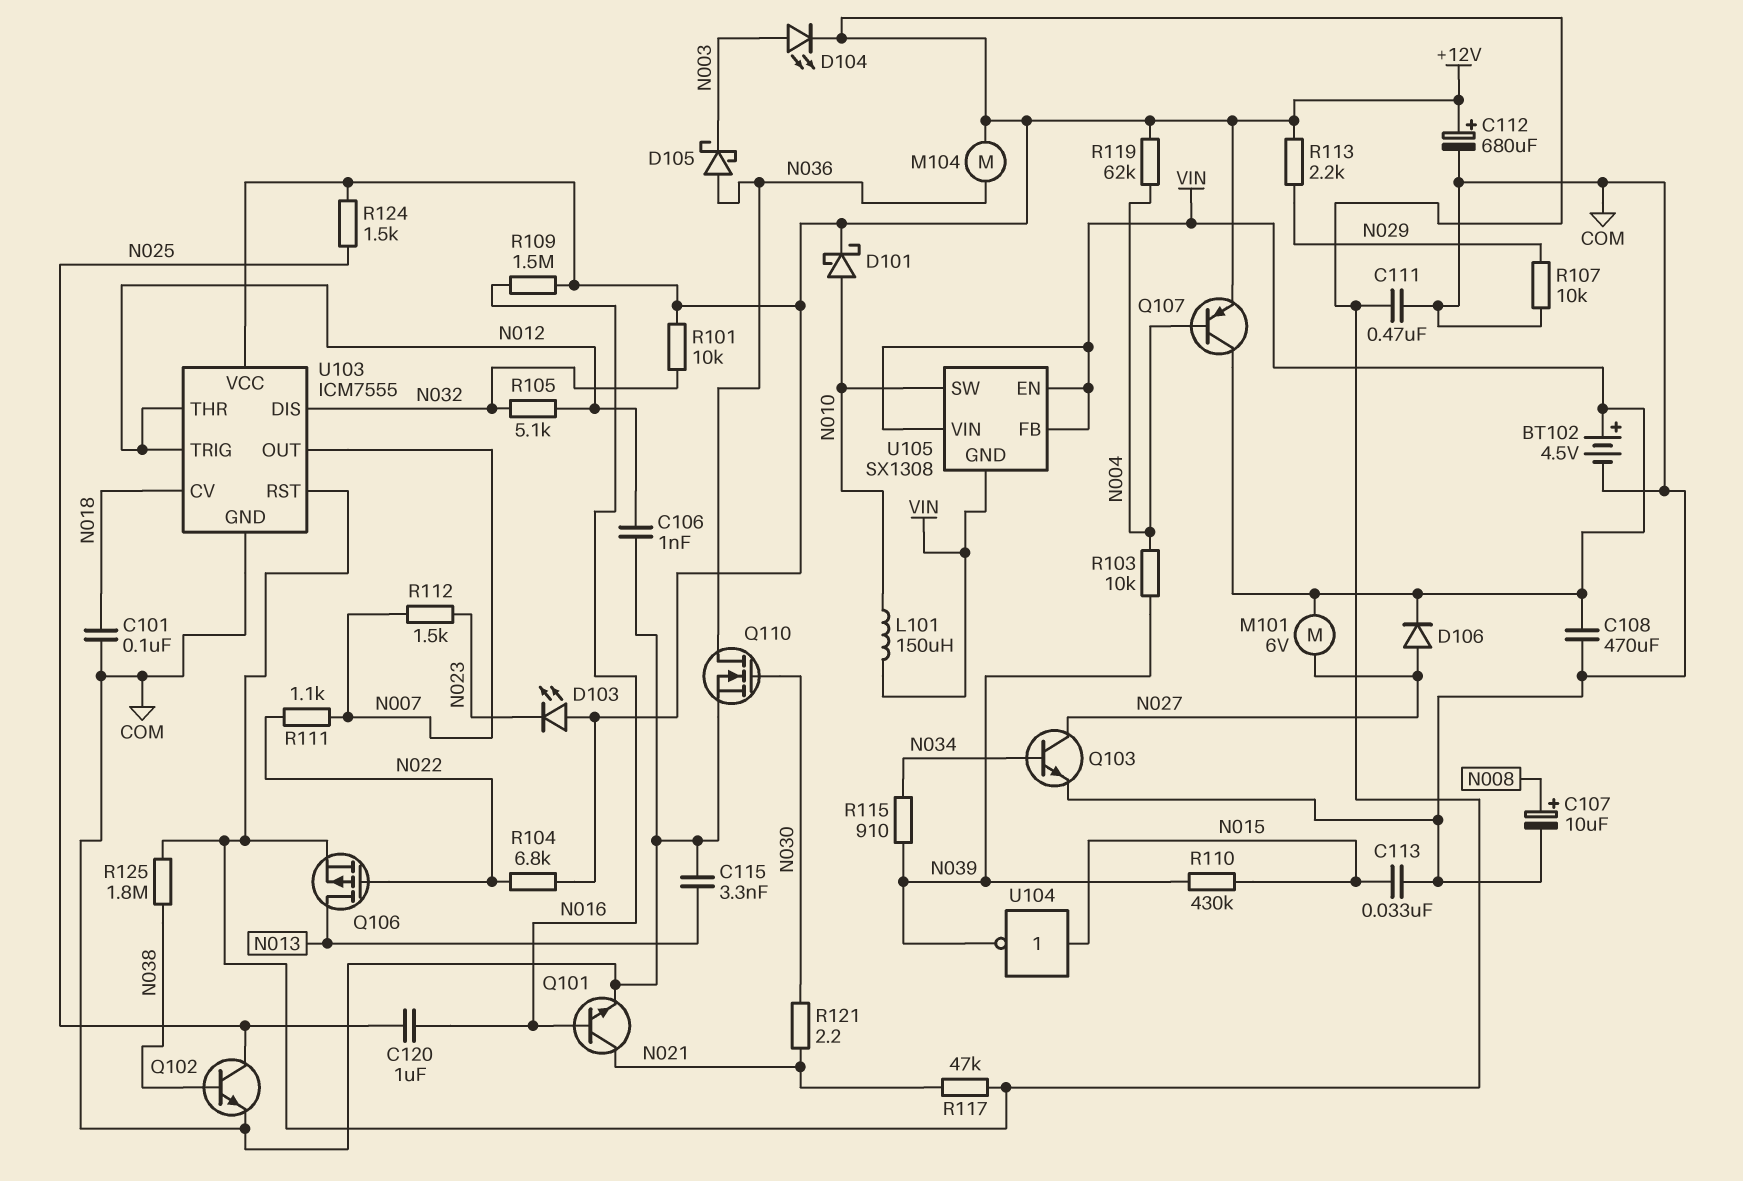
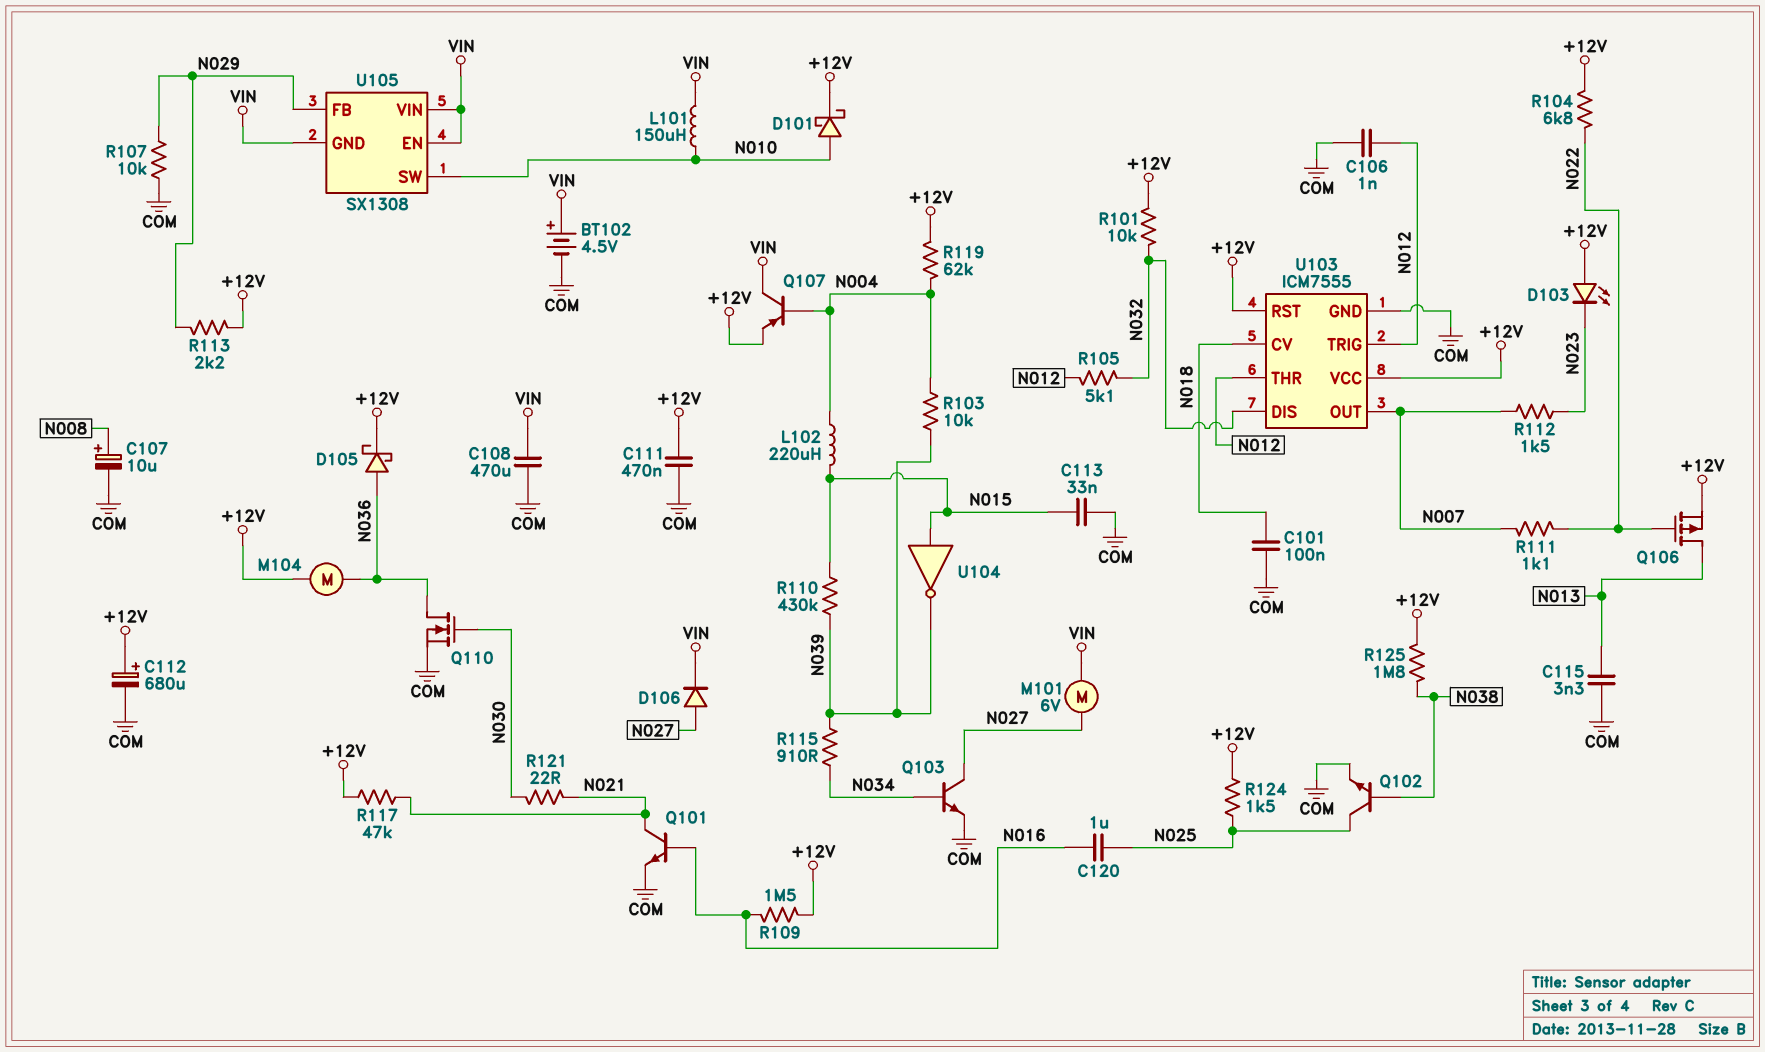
D104: LED (A N003, K +12V) -> none
D105: schottky (A N036, K N003) -> schottky (A N036, K +12V)
L102: none -> 220uH (N004, N015)
R121: 2.2 (N021, N030) -> 22 (N021, N030)
U105 pin FB: VIN -> N029

